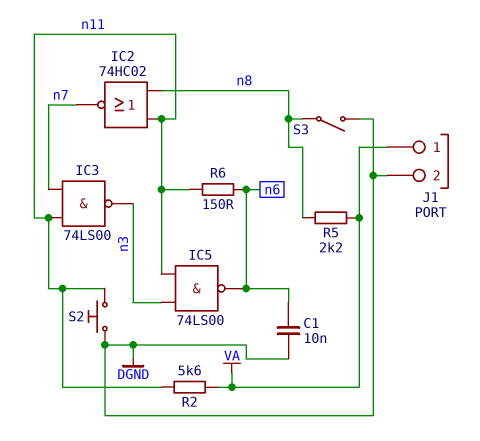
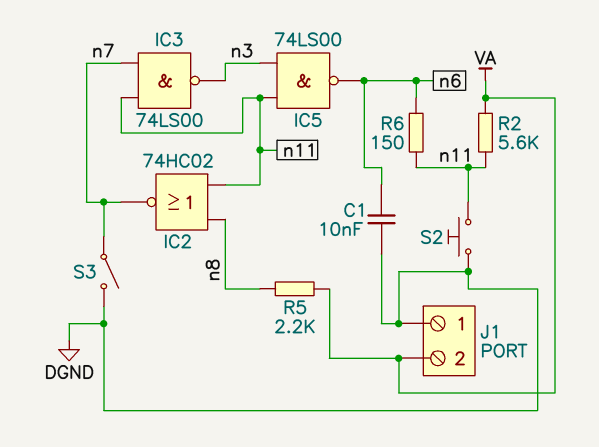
J1 pin 1: VA -> DGND
J1 pin 2: DGND -> VA
S3: switch (DGND, n8) -> switch (DGND, n7)

